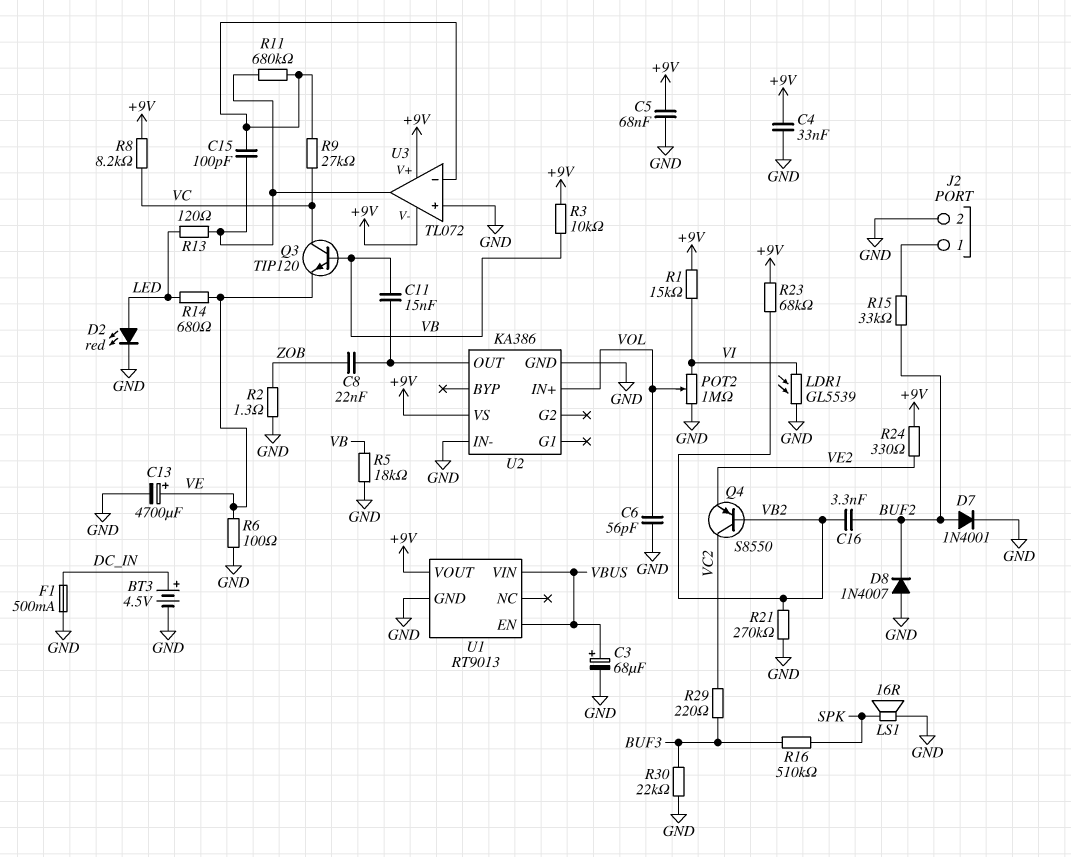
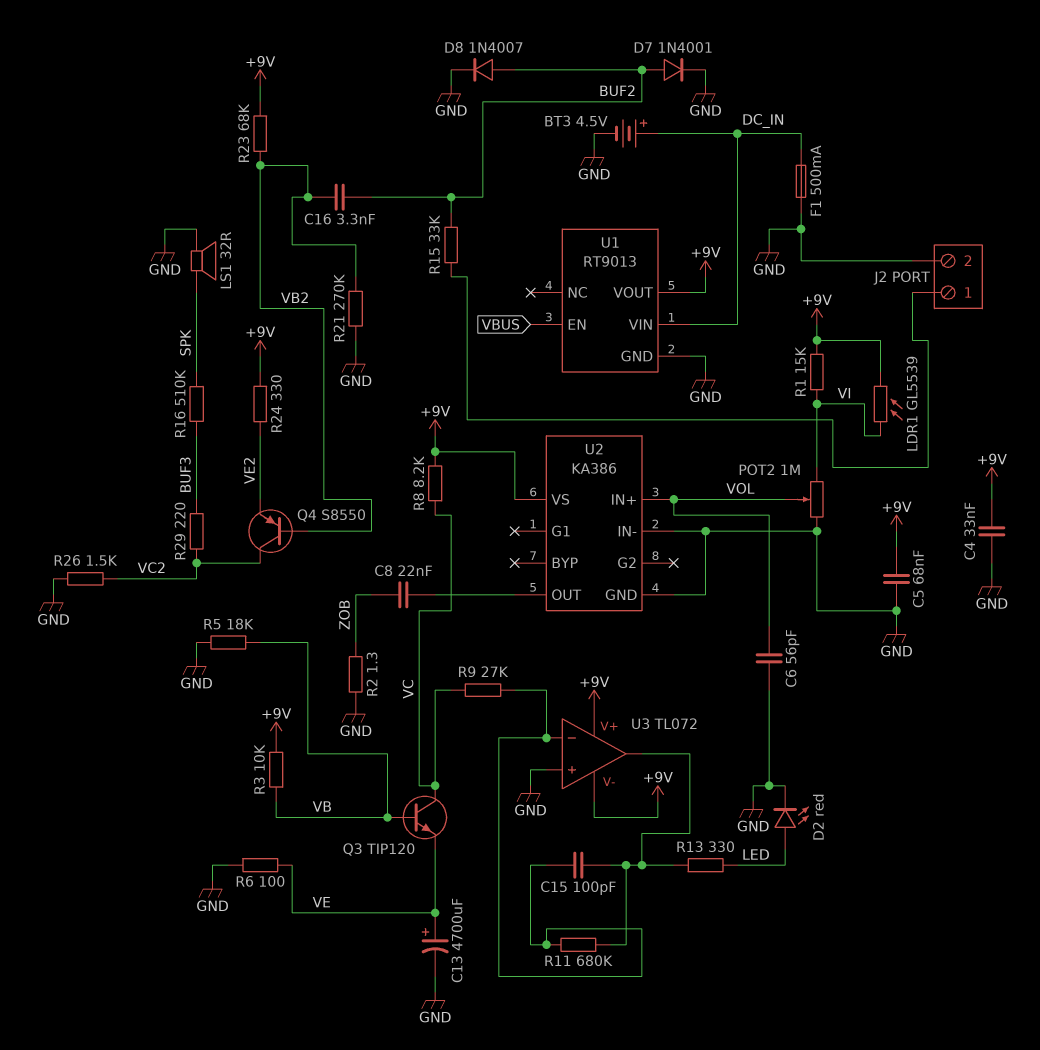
C3: 68uF (plus VBUS, minus GND) -> none
C11: 15nF (U2/OUT, VB) -> none
D8: diode 1N4007 (A GND, K BUF2) -> diode 1N4007 (A BUF2, K GND)
LDR1: GL5539 (GND, VI) -> GL5539 (+9V, VI)
LS1: speaker 16R (GND, SPK) -> speaker 32R (GND, SPK)
R13: 120 (LED, U3/out) -> 330 (LED, U3/out)
R14: 680 (LED, VE) -> none
R26: none -> 1.5k (GND, VC2)
R30: 22k (BUF3, GND) -> none
U1 pin VIN: VBUS -> DC_IN

